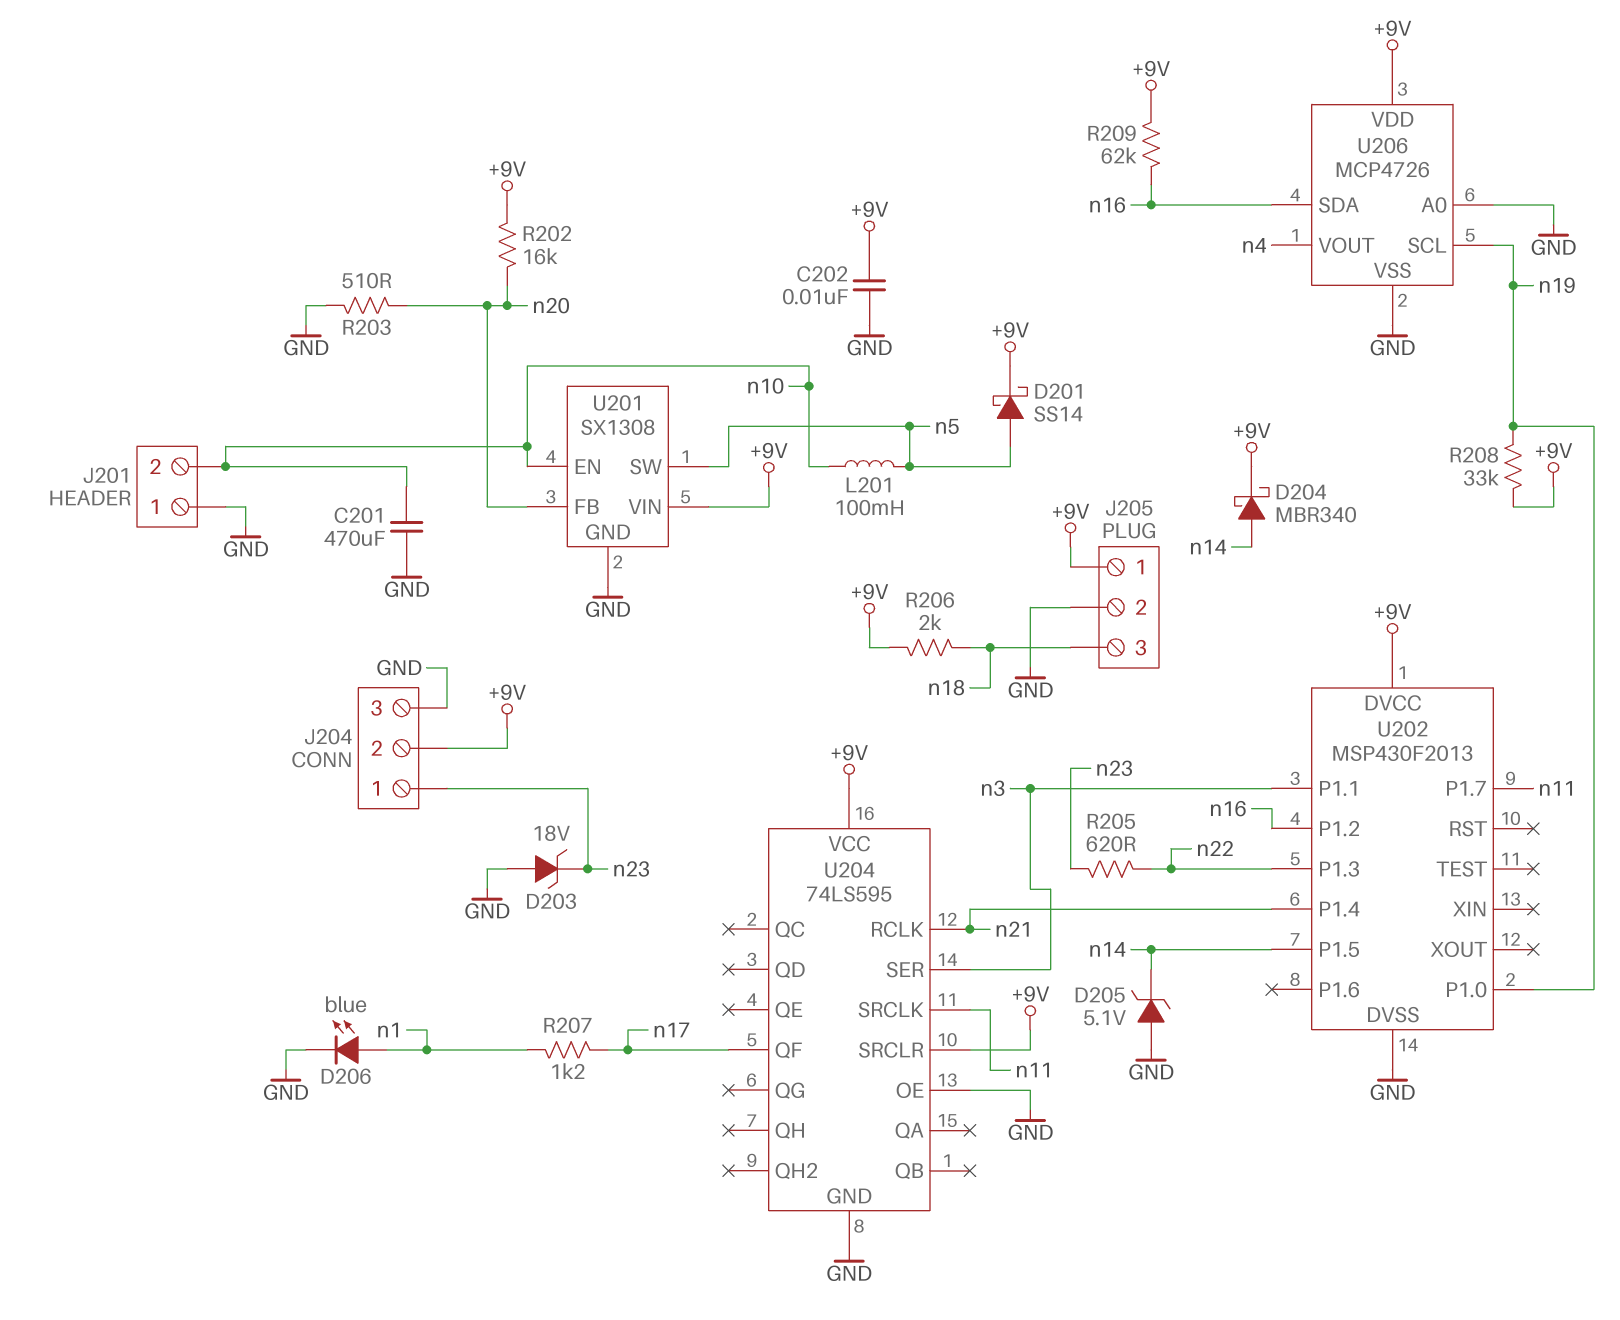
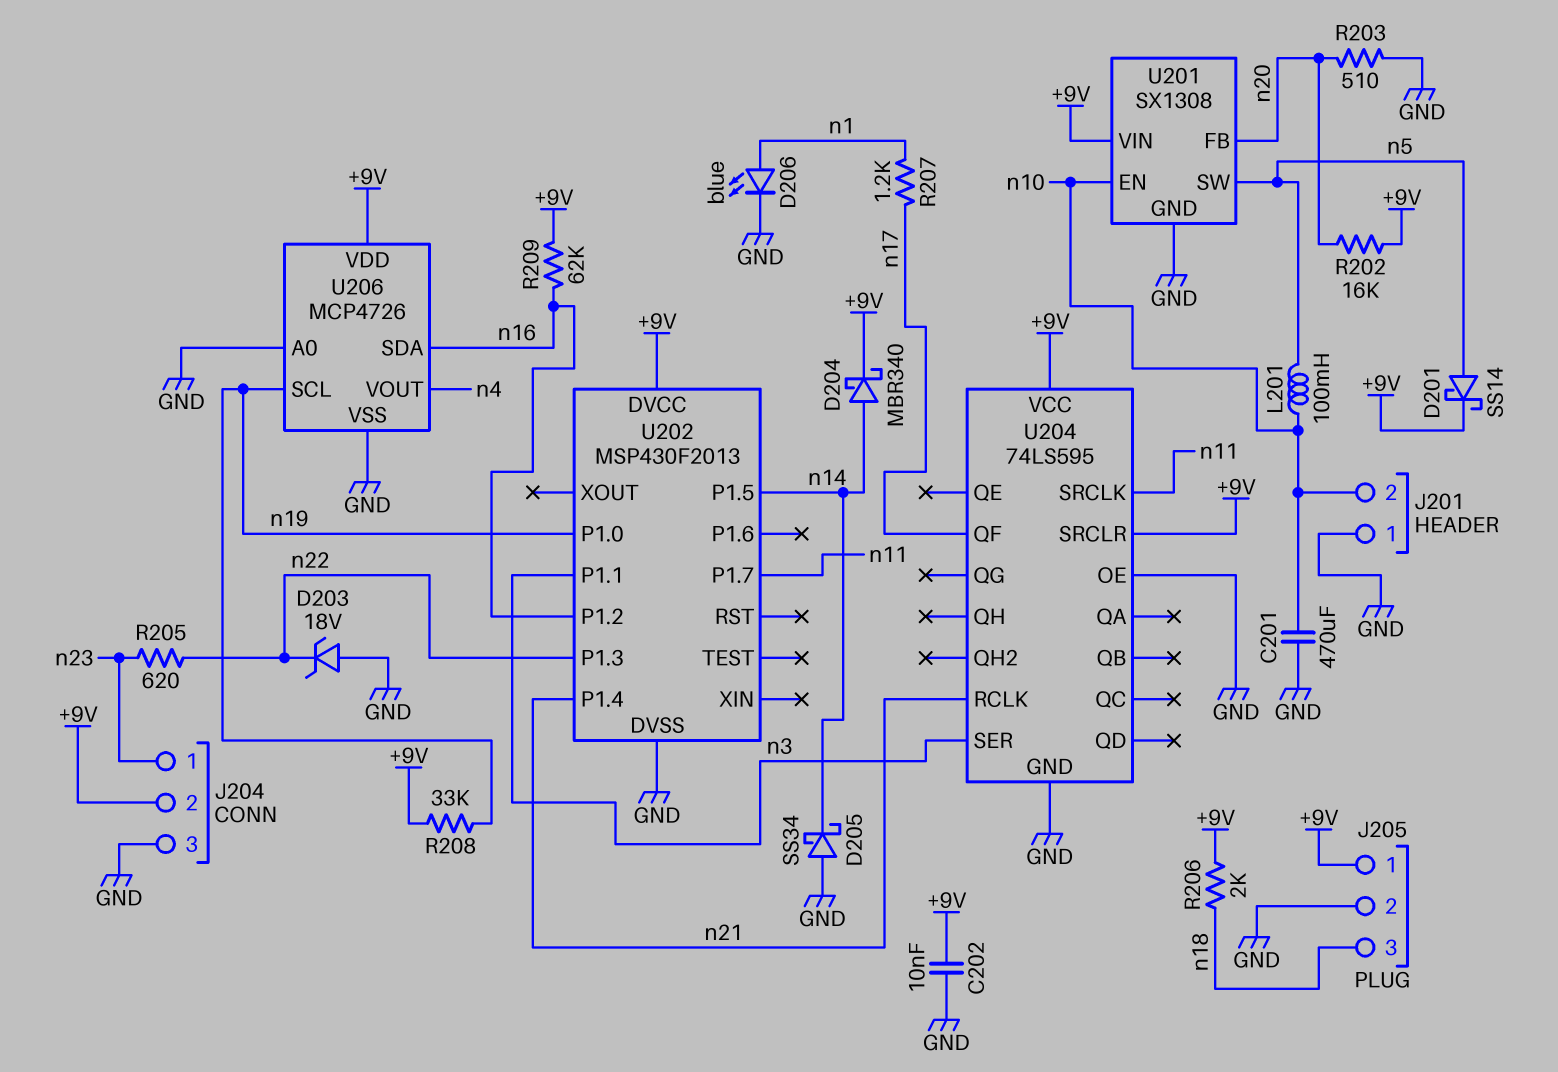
D203: zener 18V (A GND, K n23) -> zener 18V (A GND, K n22)
D205: zener 5.1V (A GND, K n14) -> schottky SS34 (A GND, K n14)

